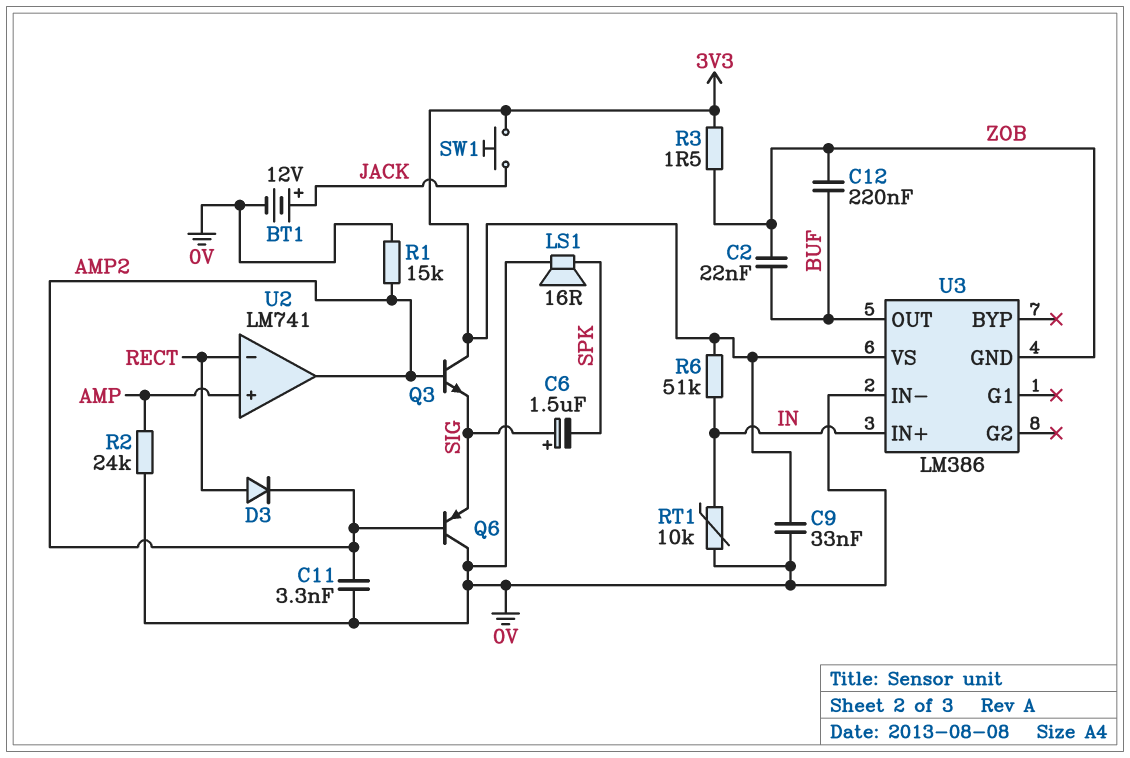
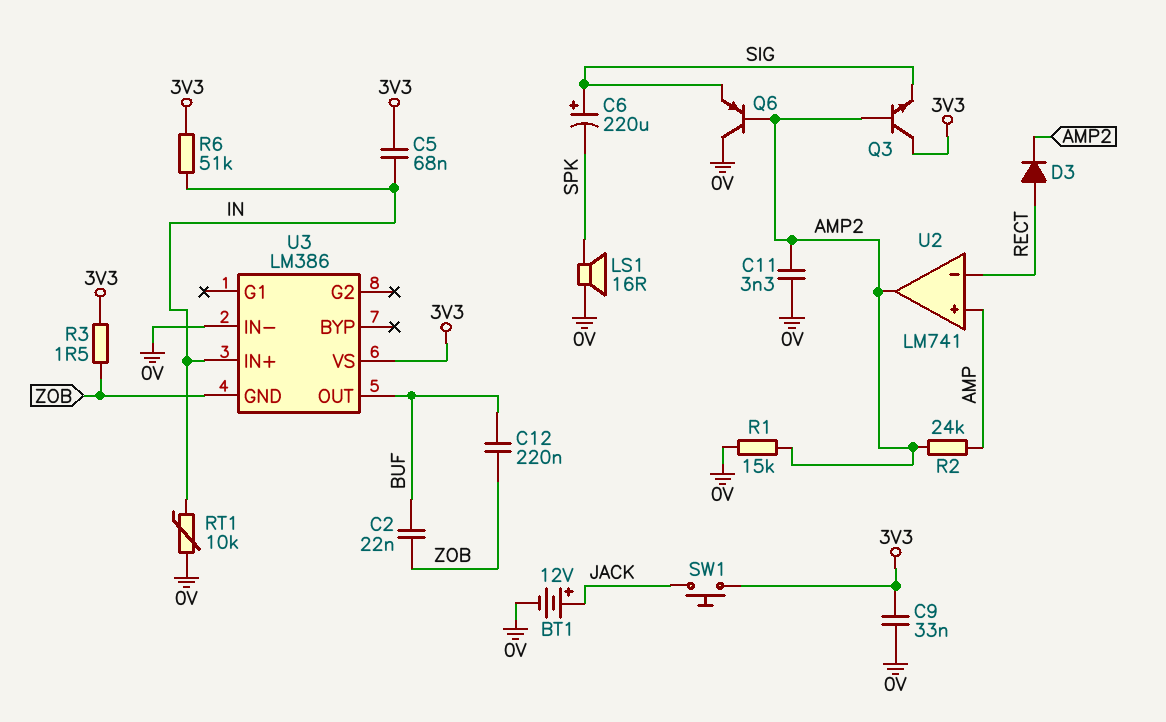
C5: none -> 68nF (3V3, IN)
C6: 1.5uF (plus SIG, minus SPK) -> 220uF (plus SIG, minus SPK)
R2: 24k (0V, AMP) -> 24k (AMP, AMP2)

